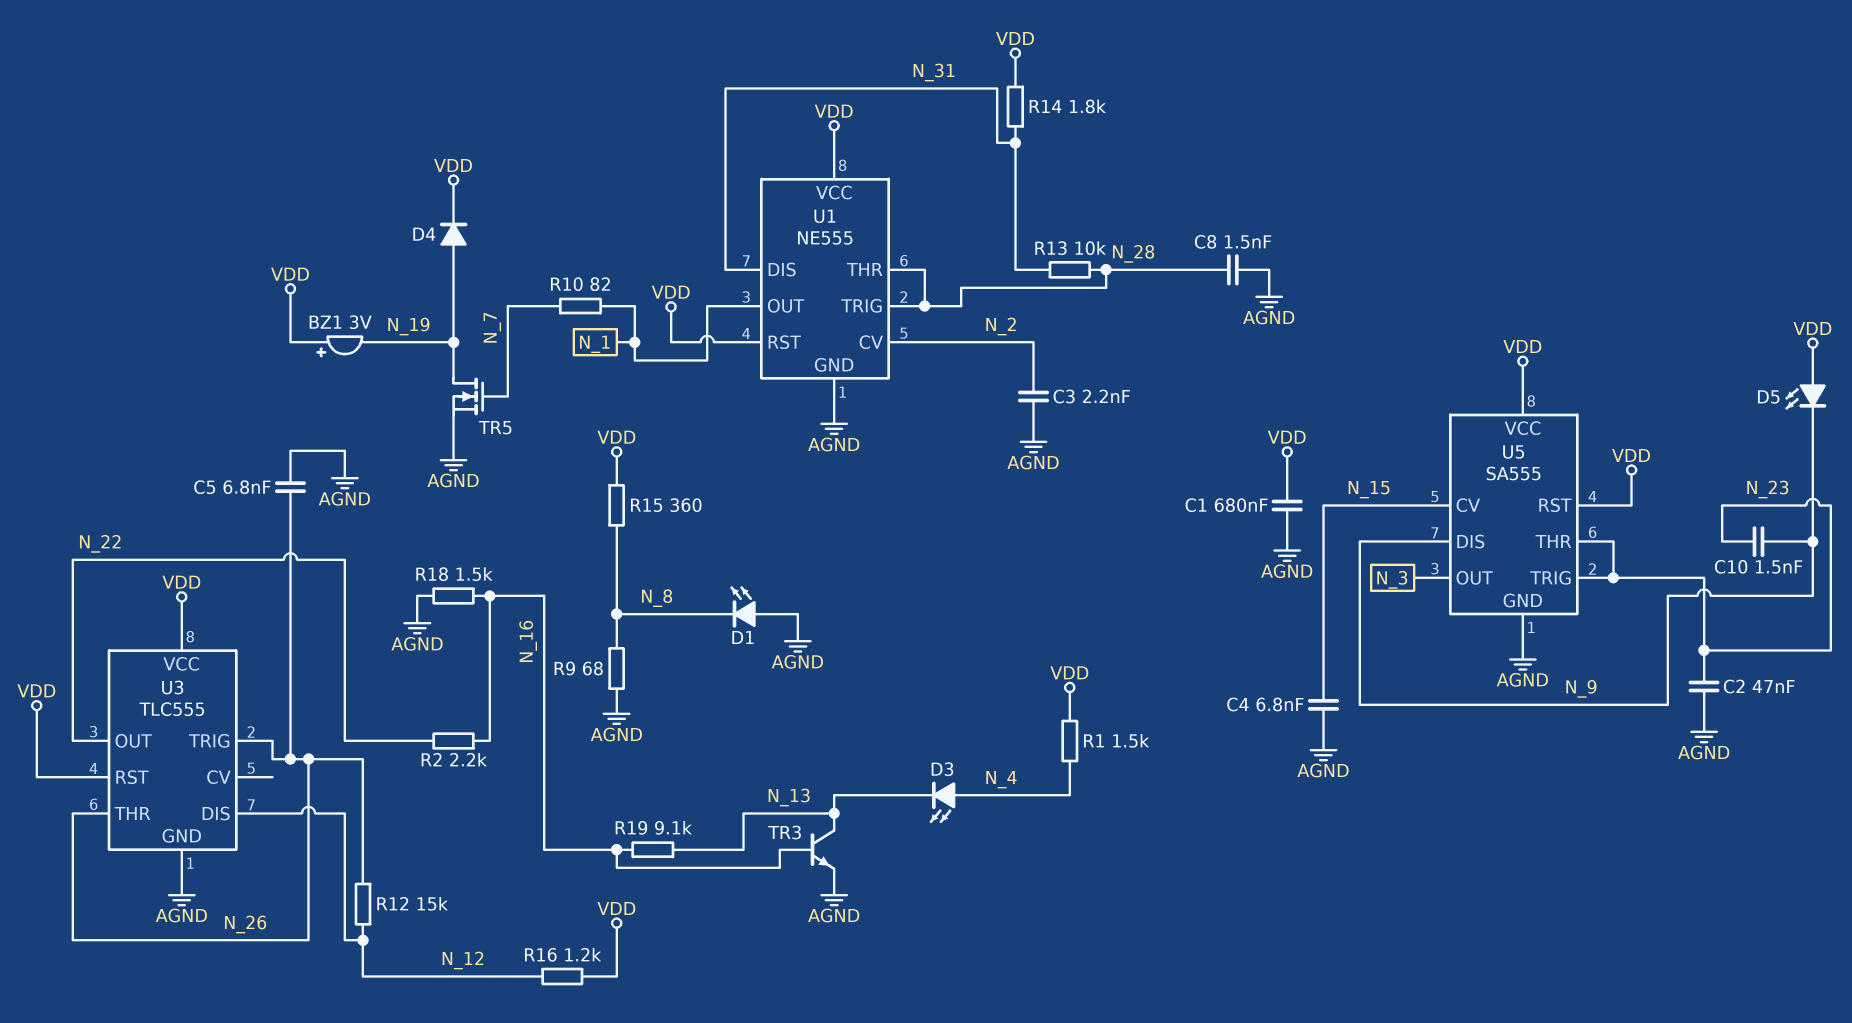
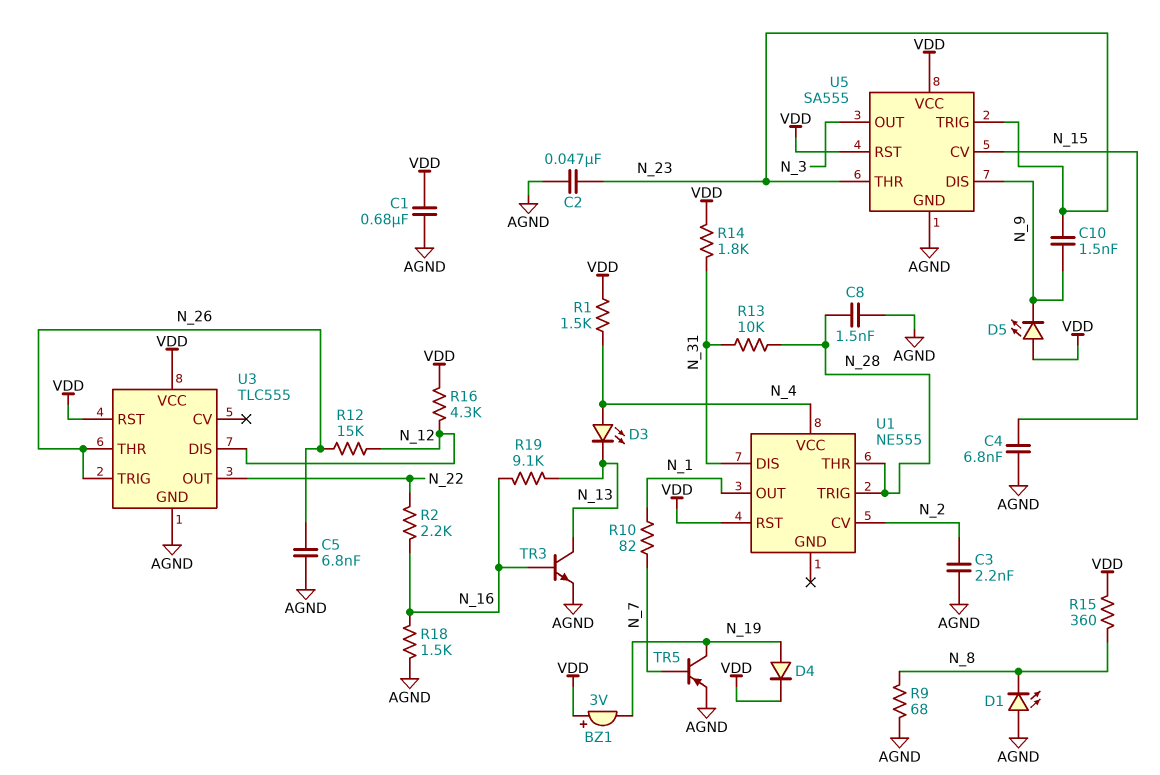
R16: 1.2k (N_12, VDD) -> 4.3k (N_12, VDD)
TR5: NMOS (G N_7, D N_19, S AGND) -> PNP (B N_7, C N_19, E AGND)
U1 pin GND: AGND -> none
U1 pin VCC: VDD -> N_4

